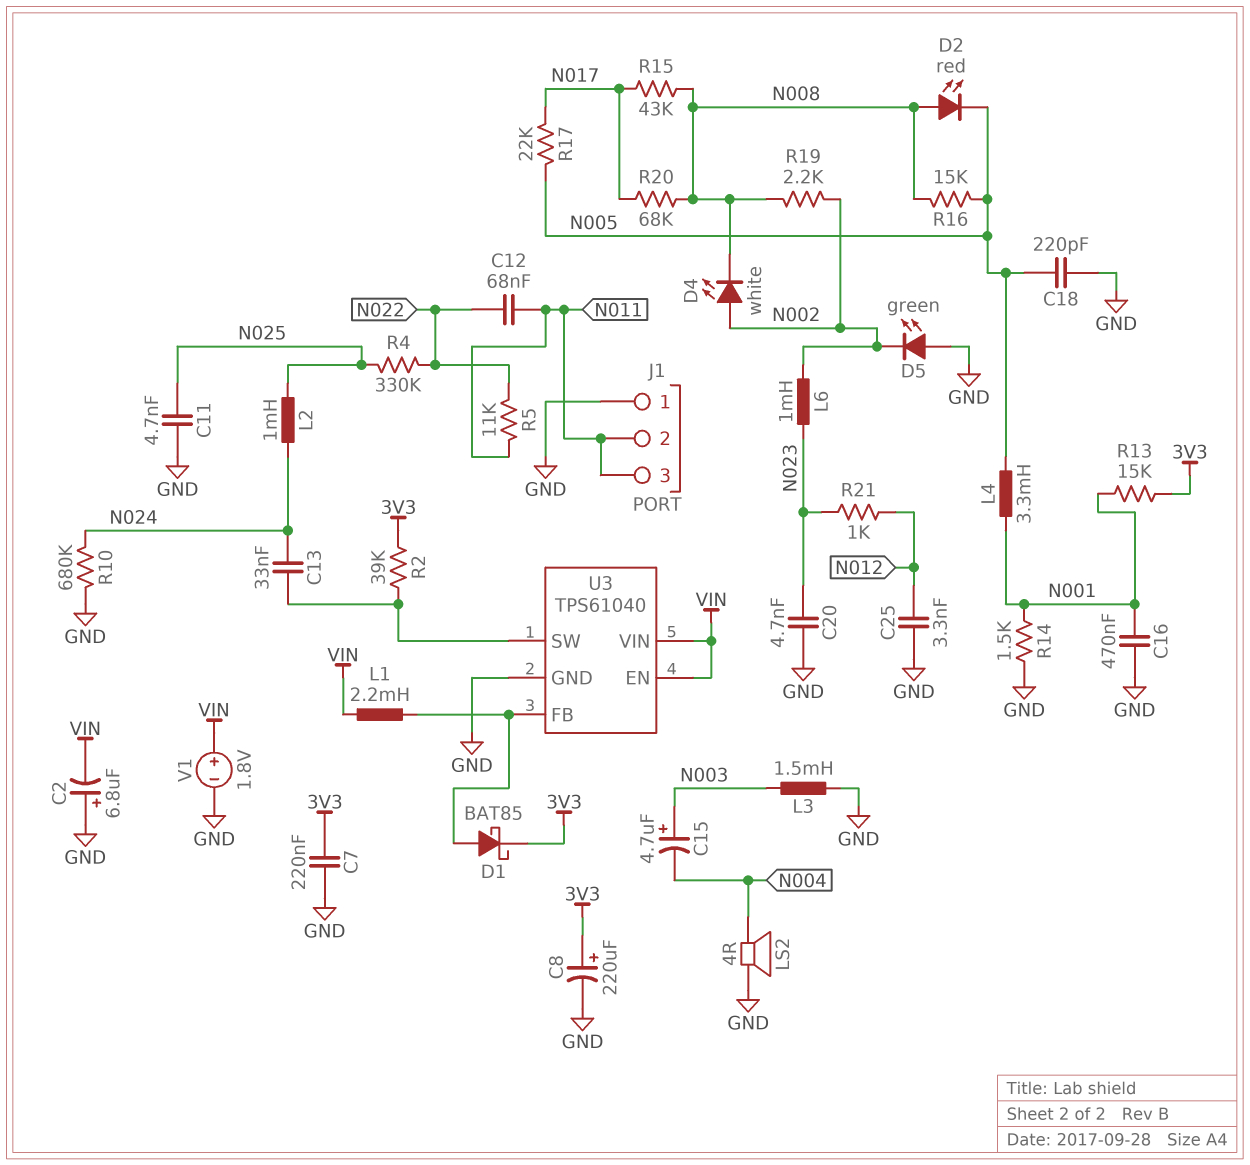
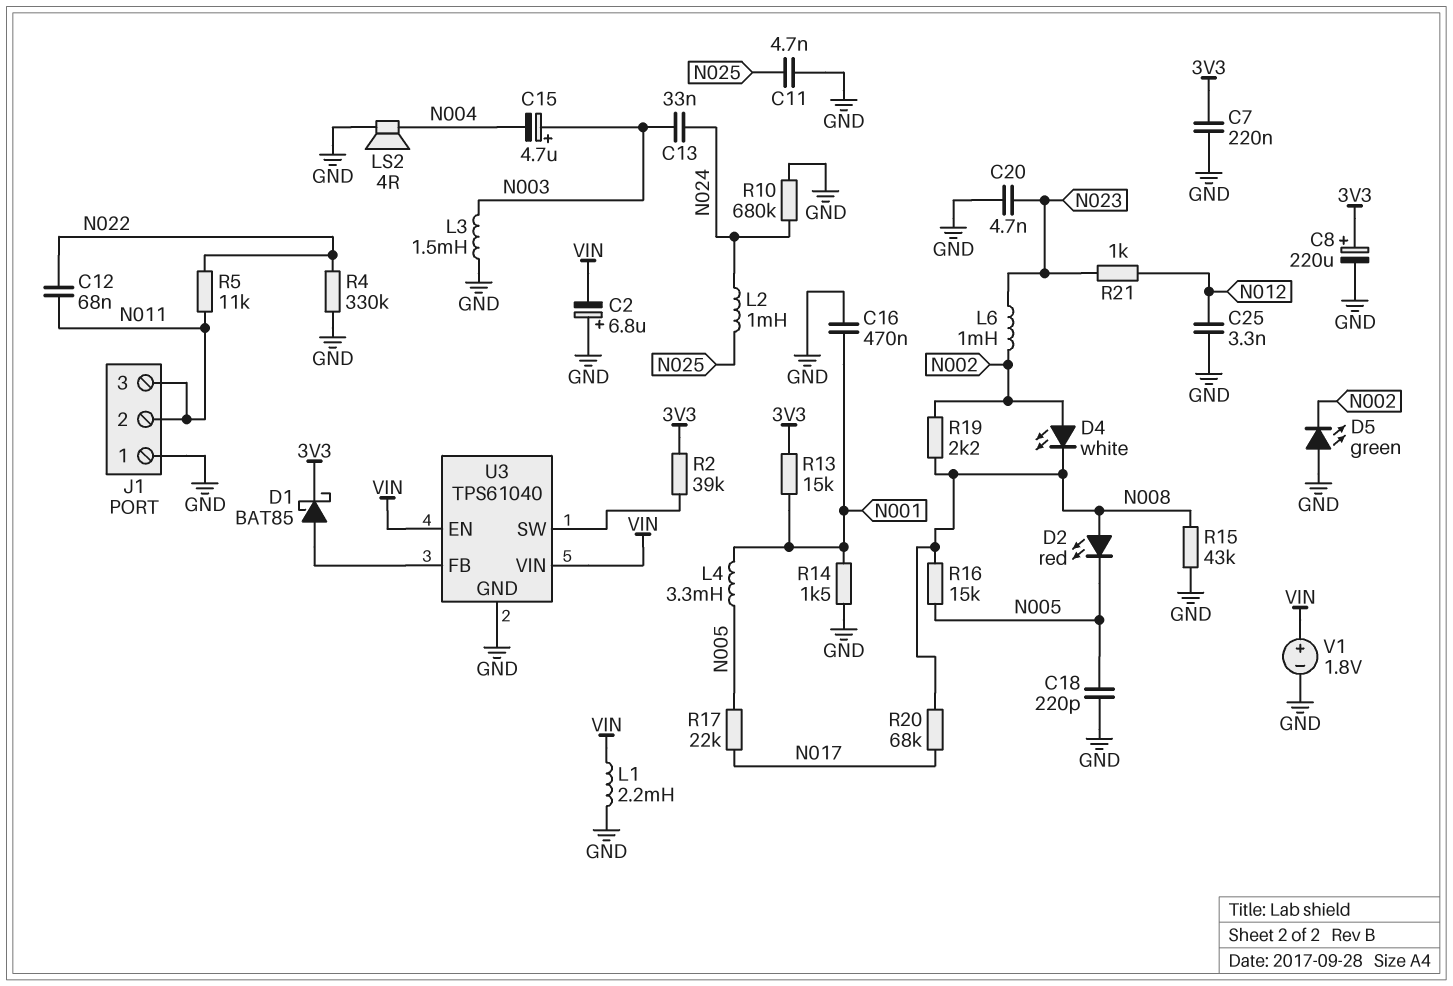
C13: 33nF (N024, U3/SW) -> 33nF (N003, N024)
L1: 2.2mH (U3/FB, VIN) -> 2.2mH (GND, VIN)
R4: 330k (N022, N025) -> 330k (GND, N022)
R15: 43k (N008, N017) -> 43k (GND, N008)

